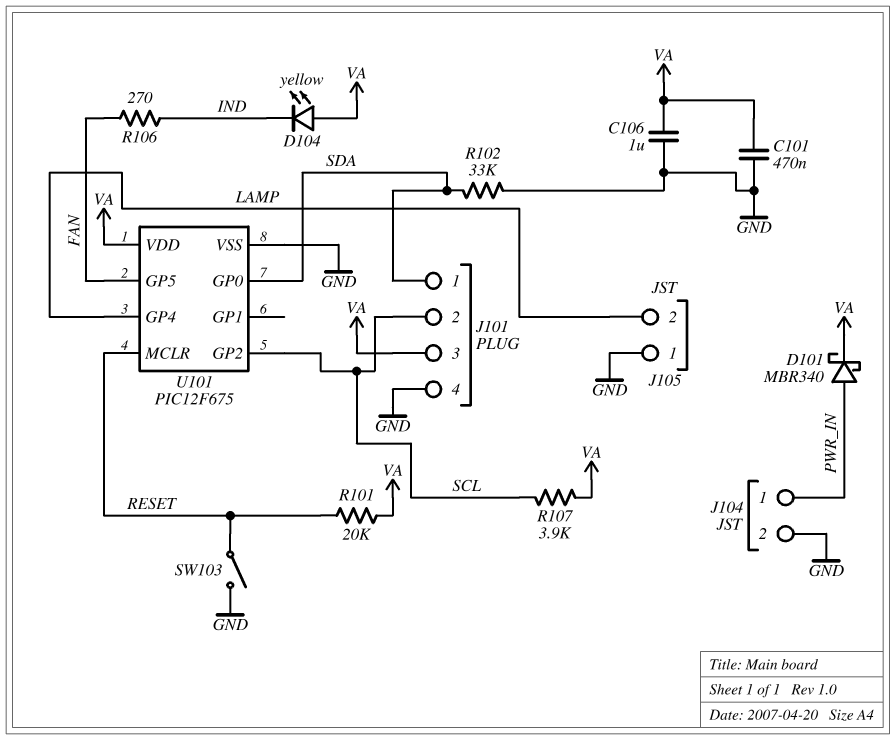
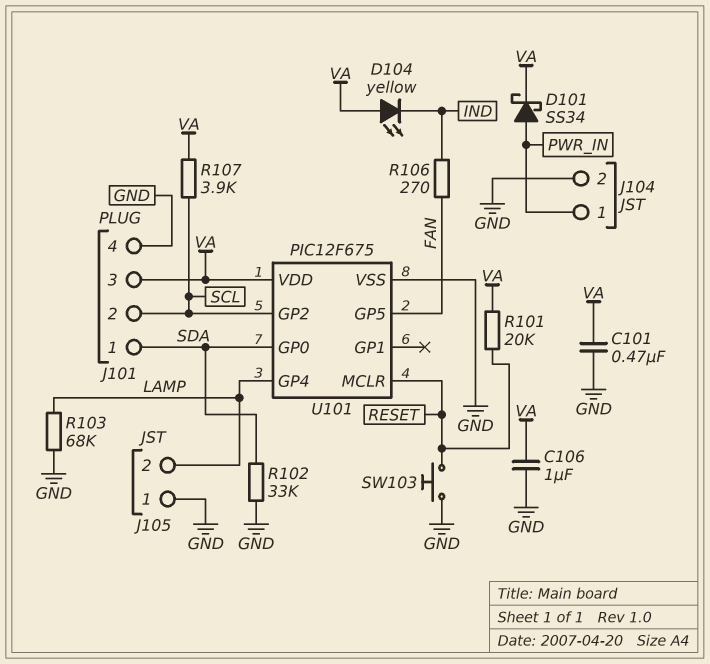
D101: schottky MBR340 (A PWR_IN, K VA) -> schottky SS34 (A PWR_IN, K VA)
R103: none -> 68k (GND, LAMP)
SW103: switch (GND, RESET) -> button (GND, RESET)

